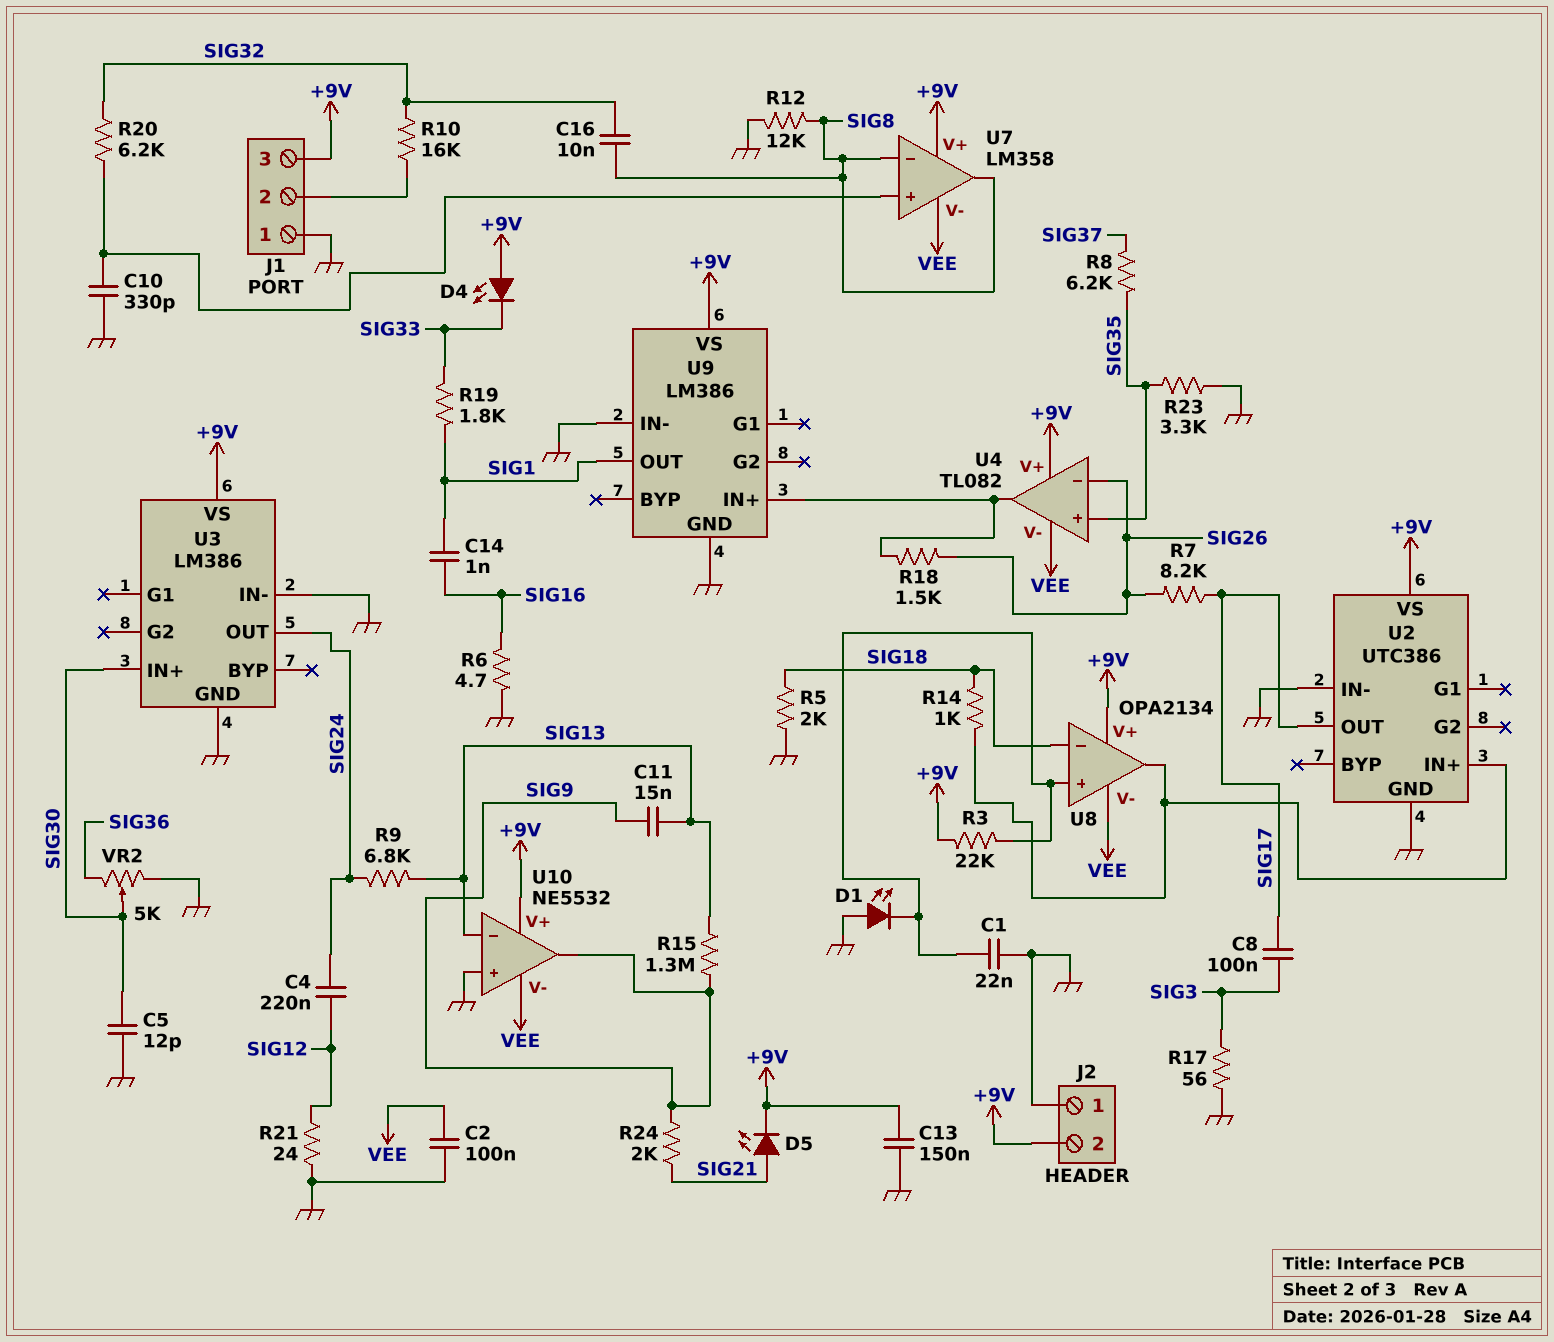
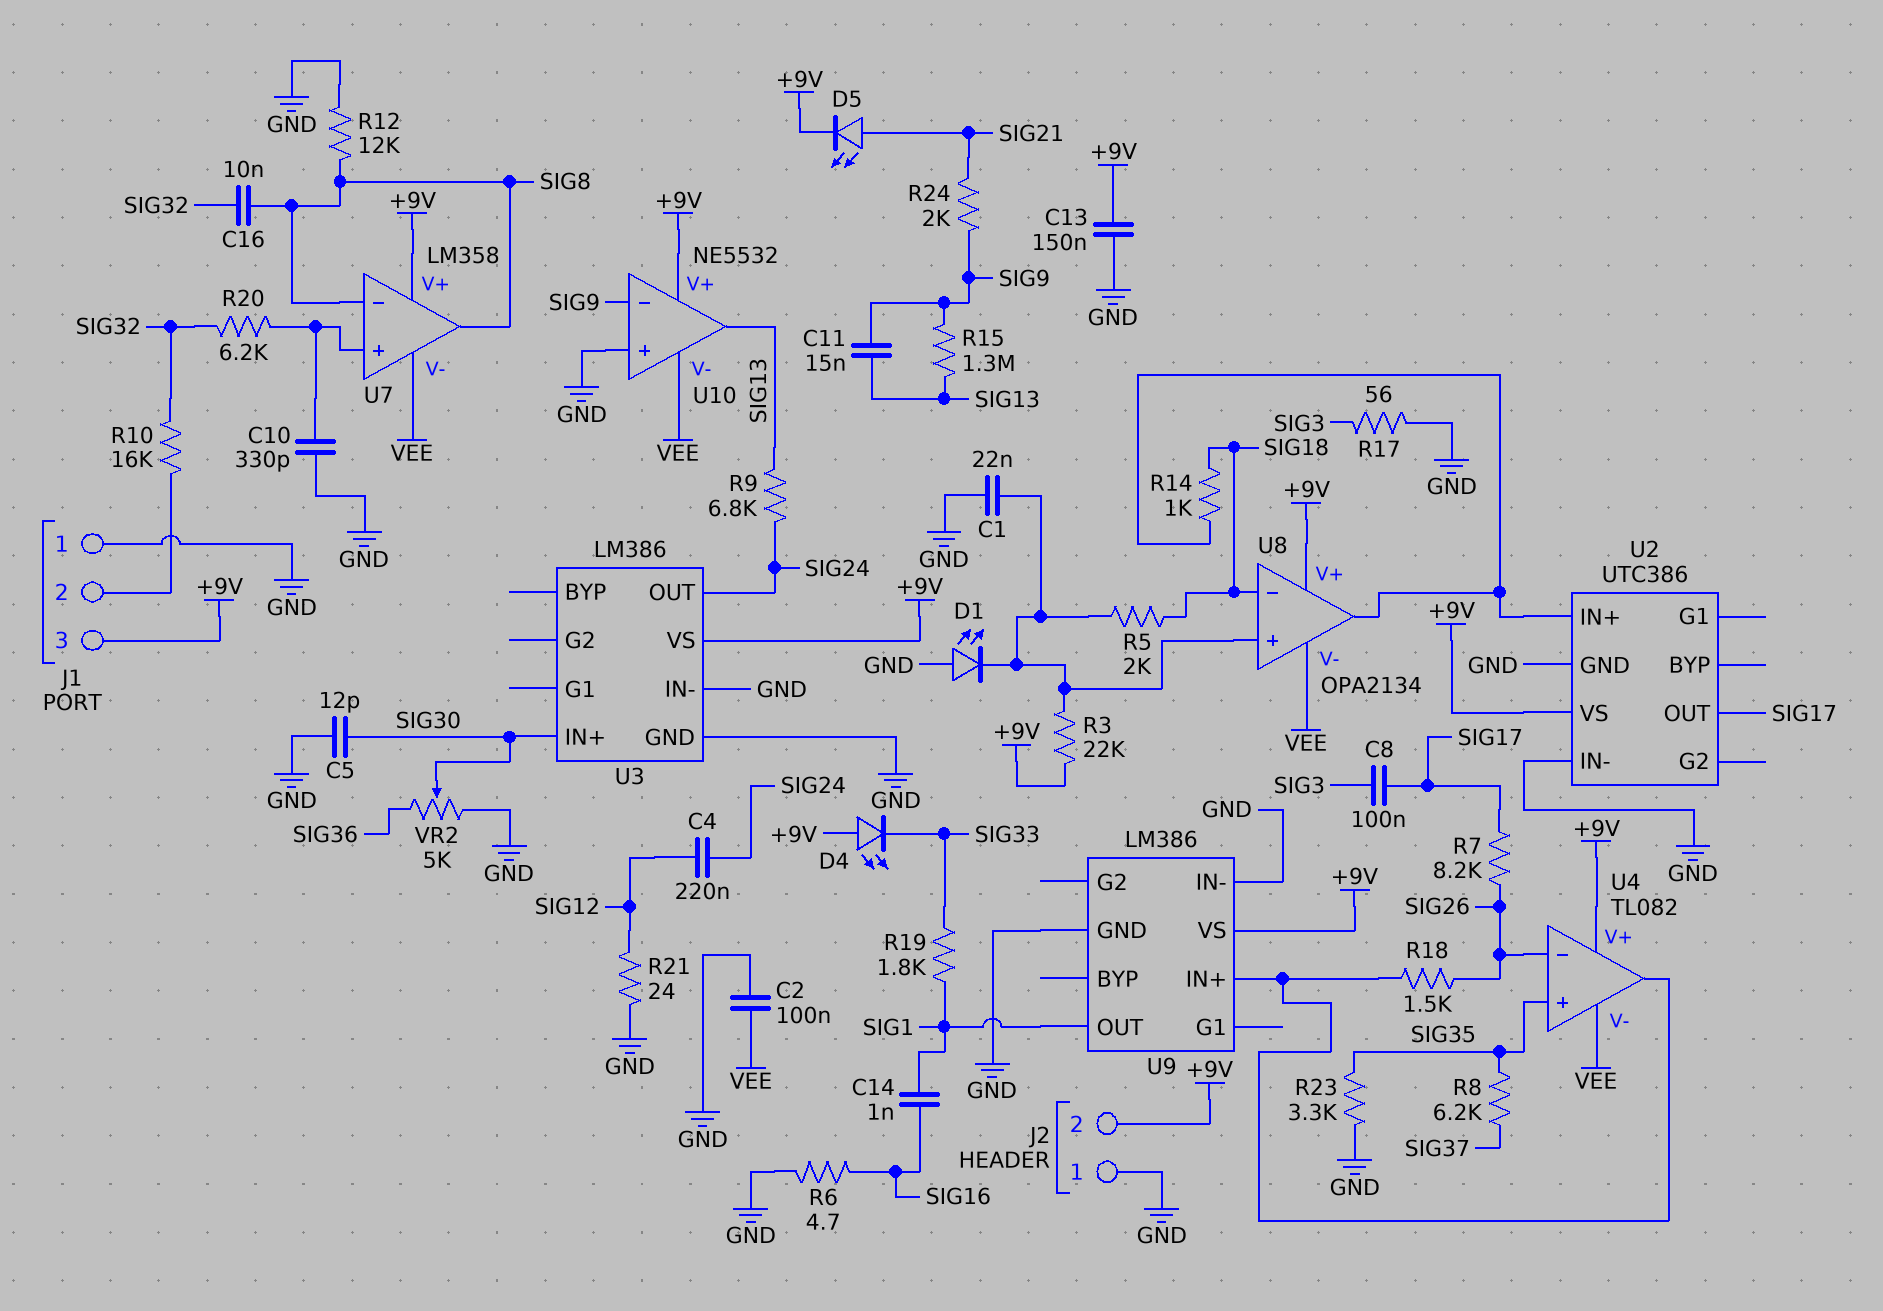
R5: 2k (GND, SIG18) -> 2k (SIG18, U8/in+)
U10 pin in-: SIG13 -> SIG9
U10 pin out: SIG9 -> SIG13

